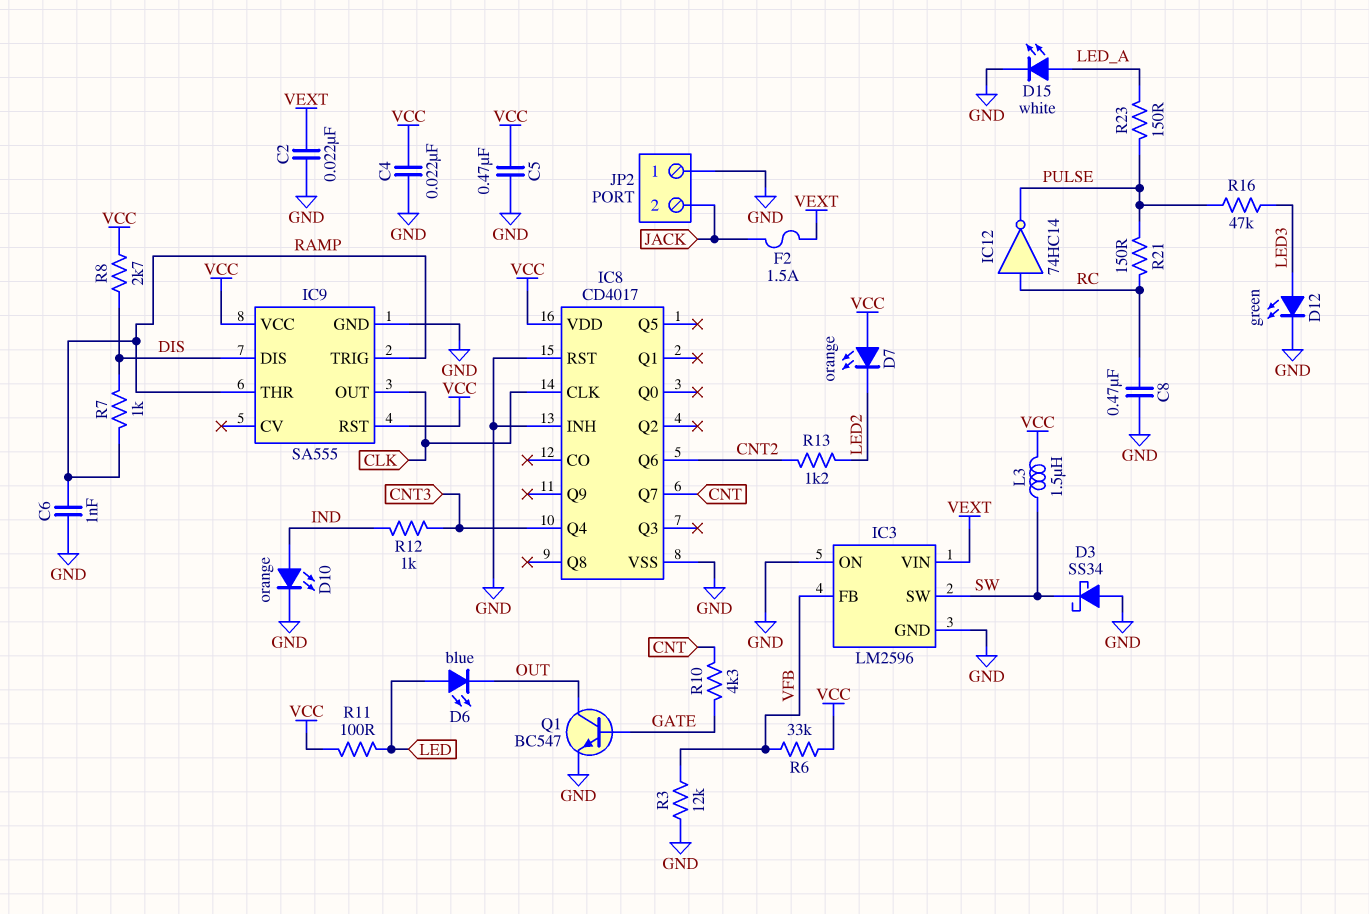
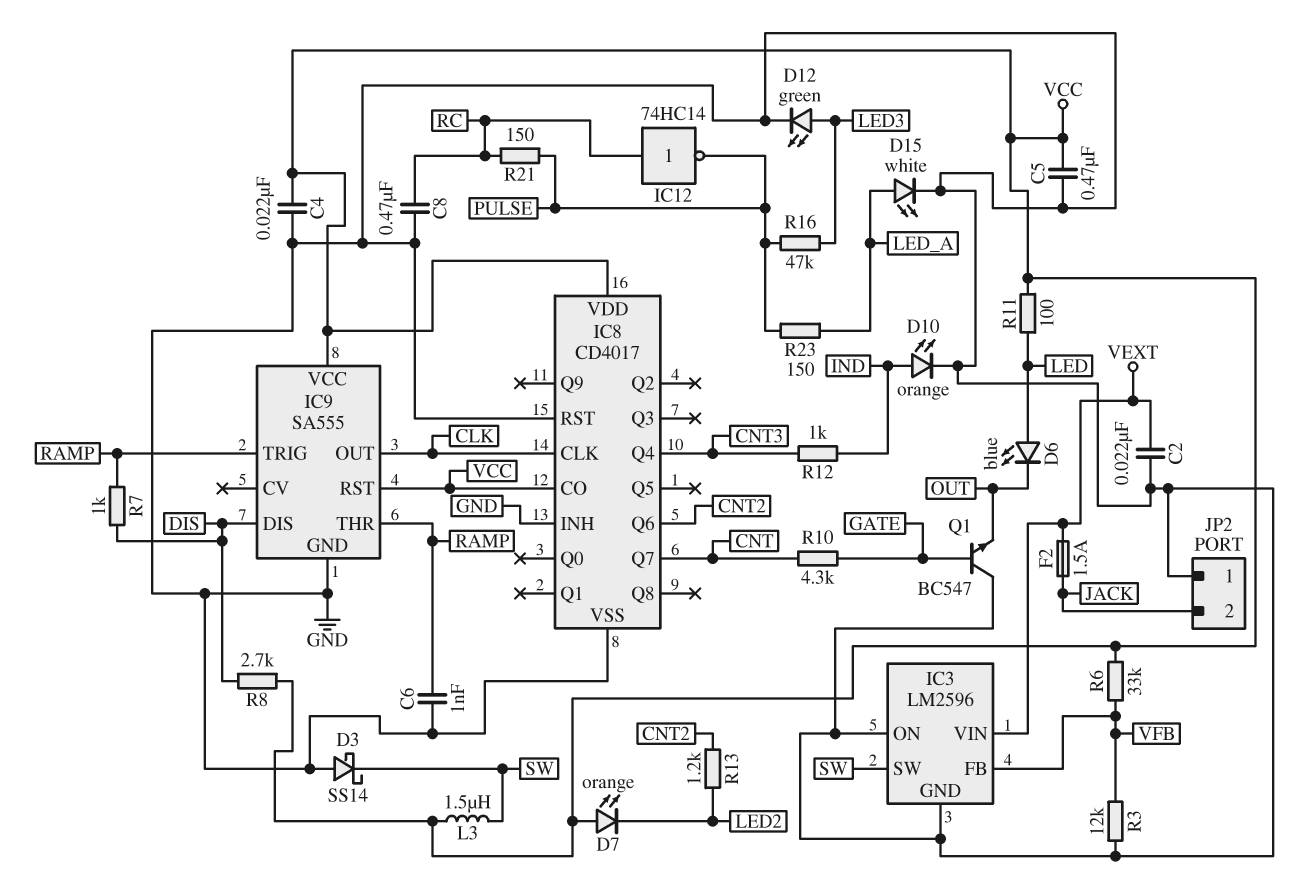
D3: schottky SS34 (A GND, K SW) -> schottky SS14 (A GND, K SW)
IC8 pin CO: none -> VCC
Q1: NPN BC547 (B GATE, C OUT, E GND) -> NPN BC547 (B GATE, C GND, E OUT)

